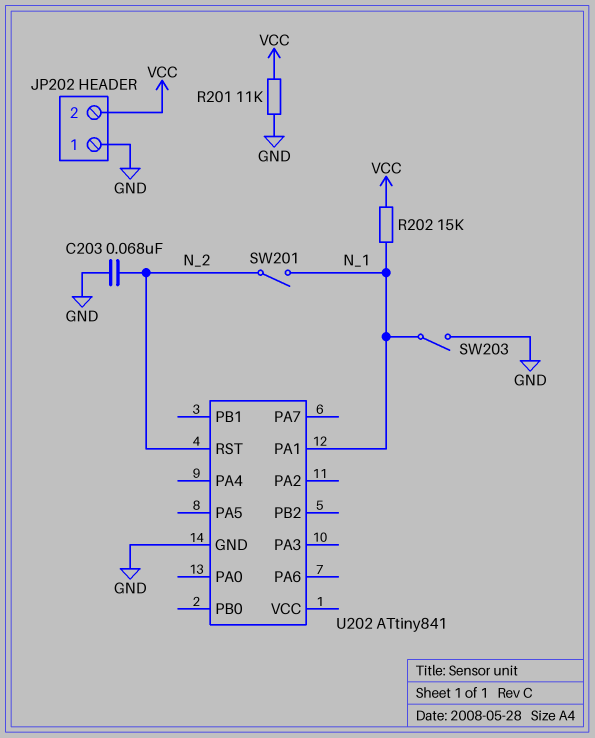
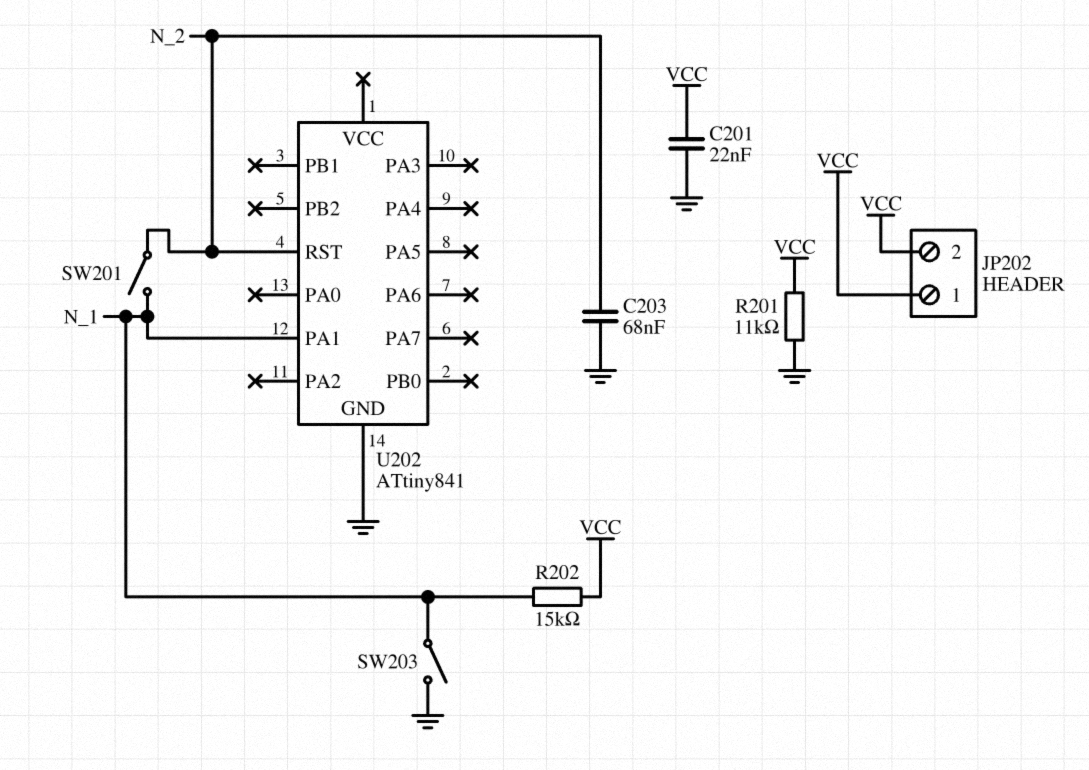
C201: none -> 22nF (GND, VCC)
JP202 pin 1: GND -> VCC

